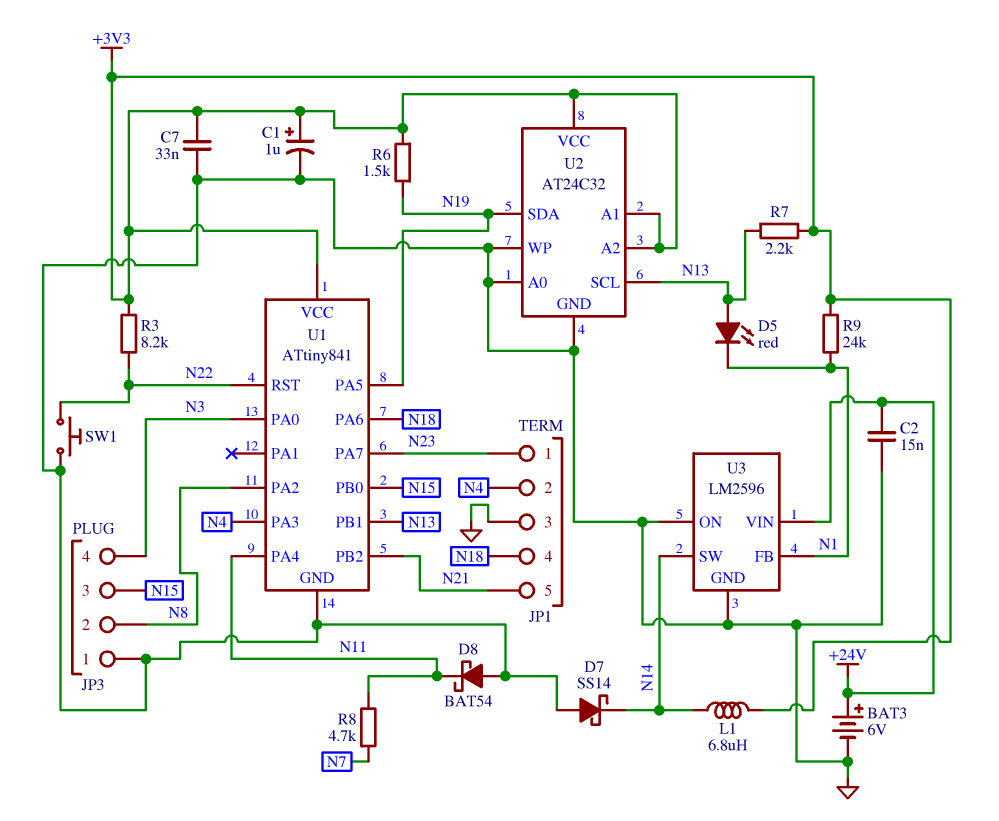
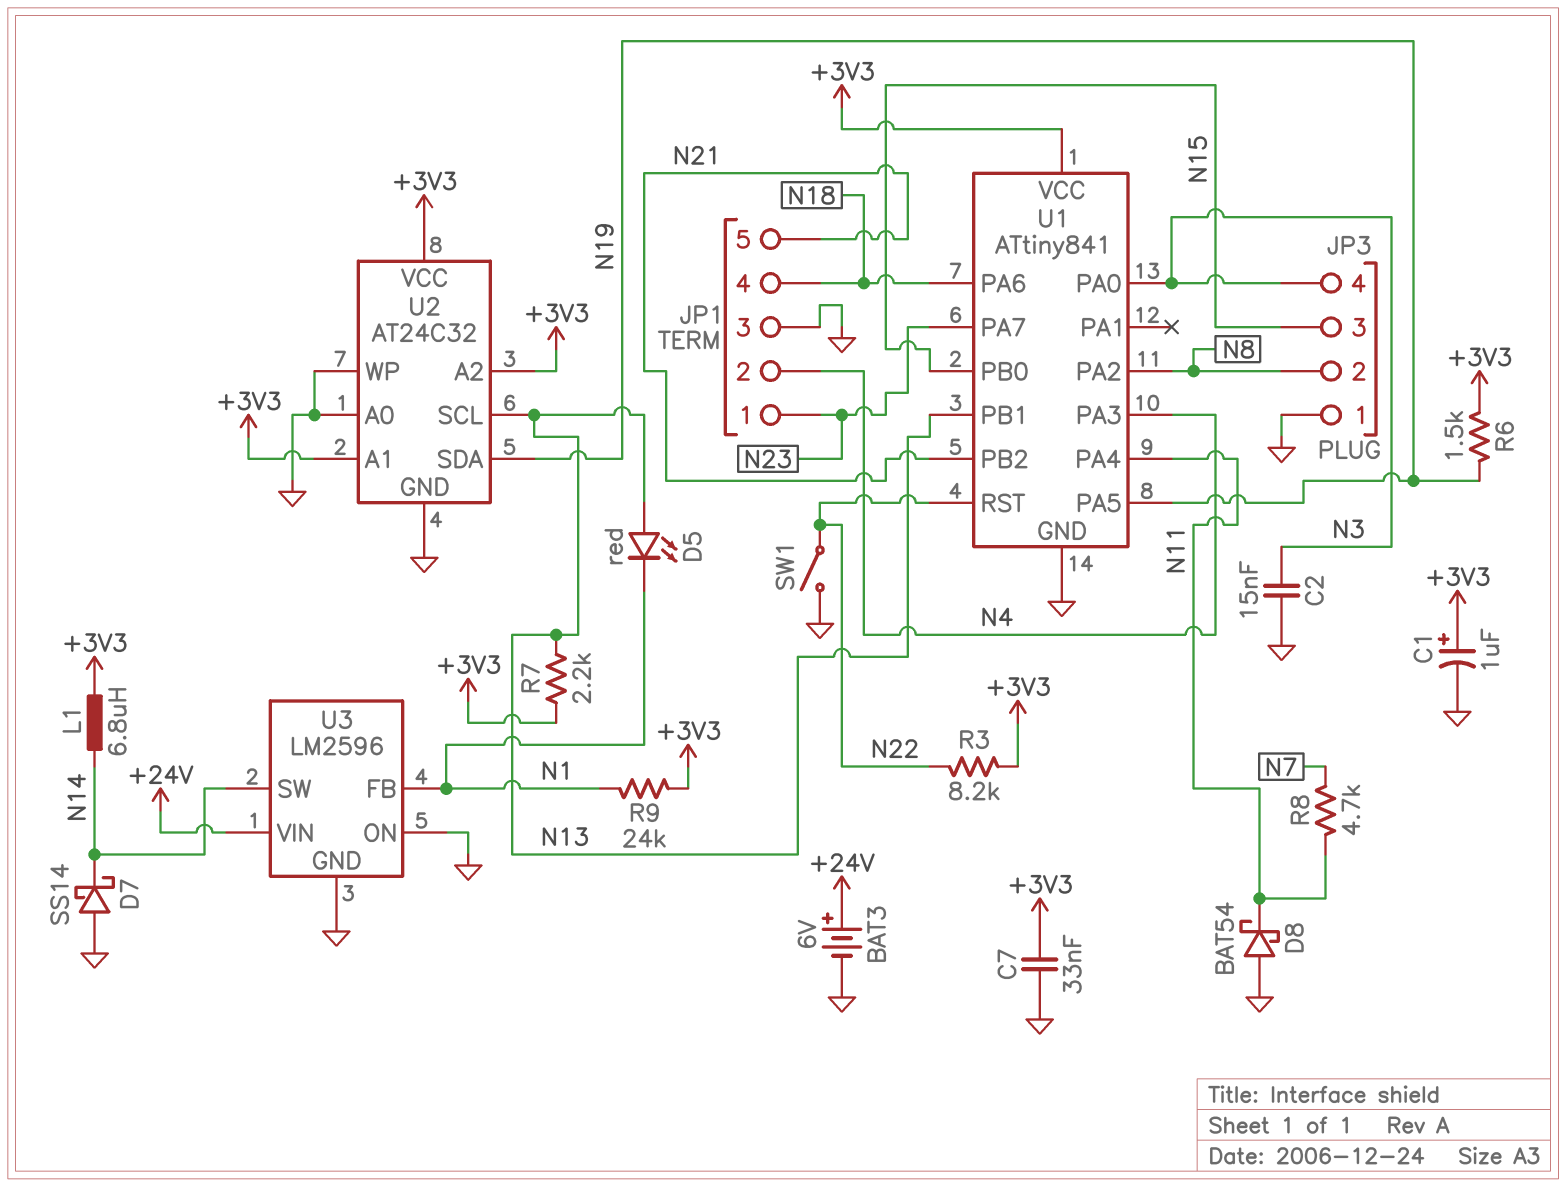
C2: 15nF (+24V, GND) -> 15nF (GND, N3)
SW1: button (GND, N22) -> switch (GND, N22)

